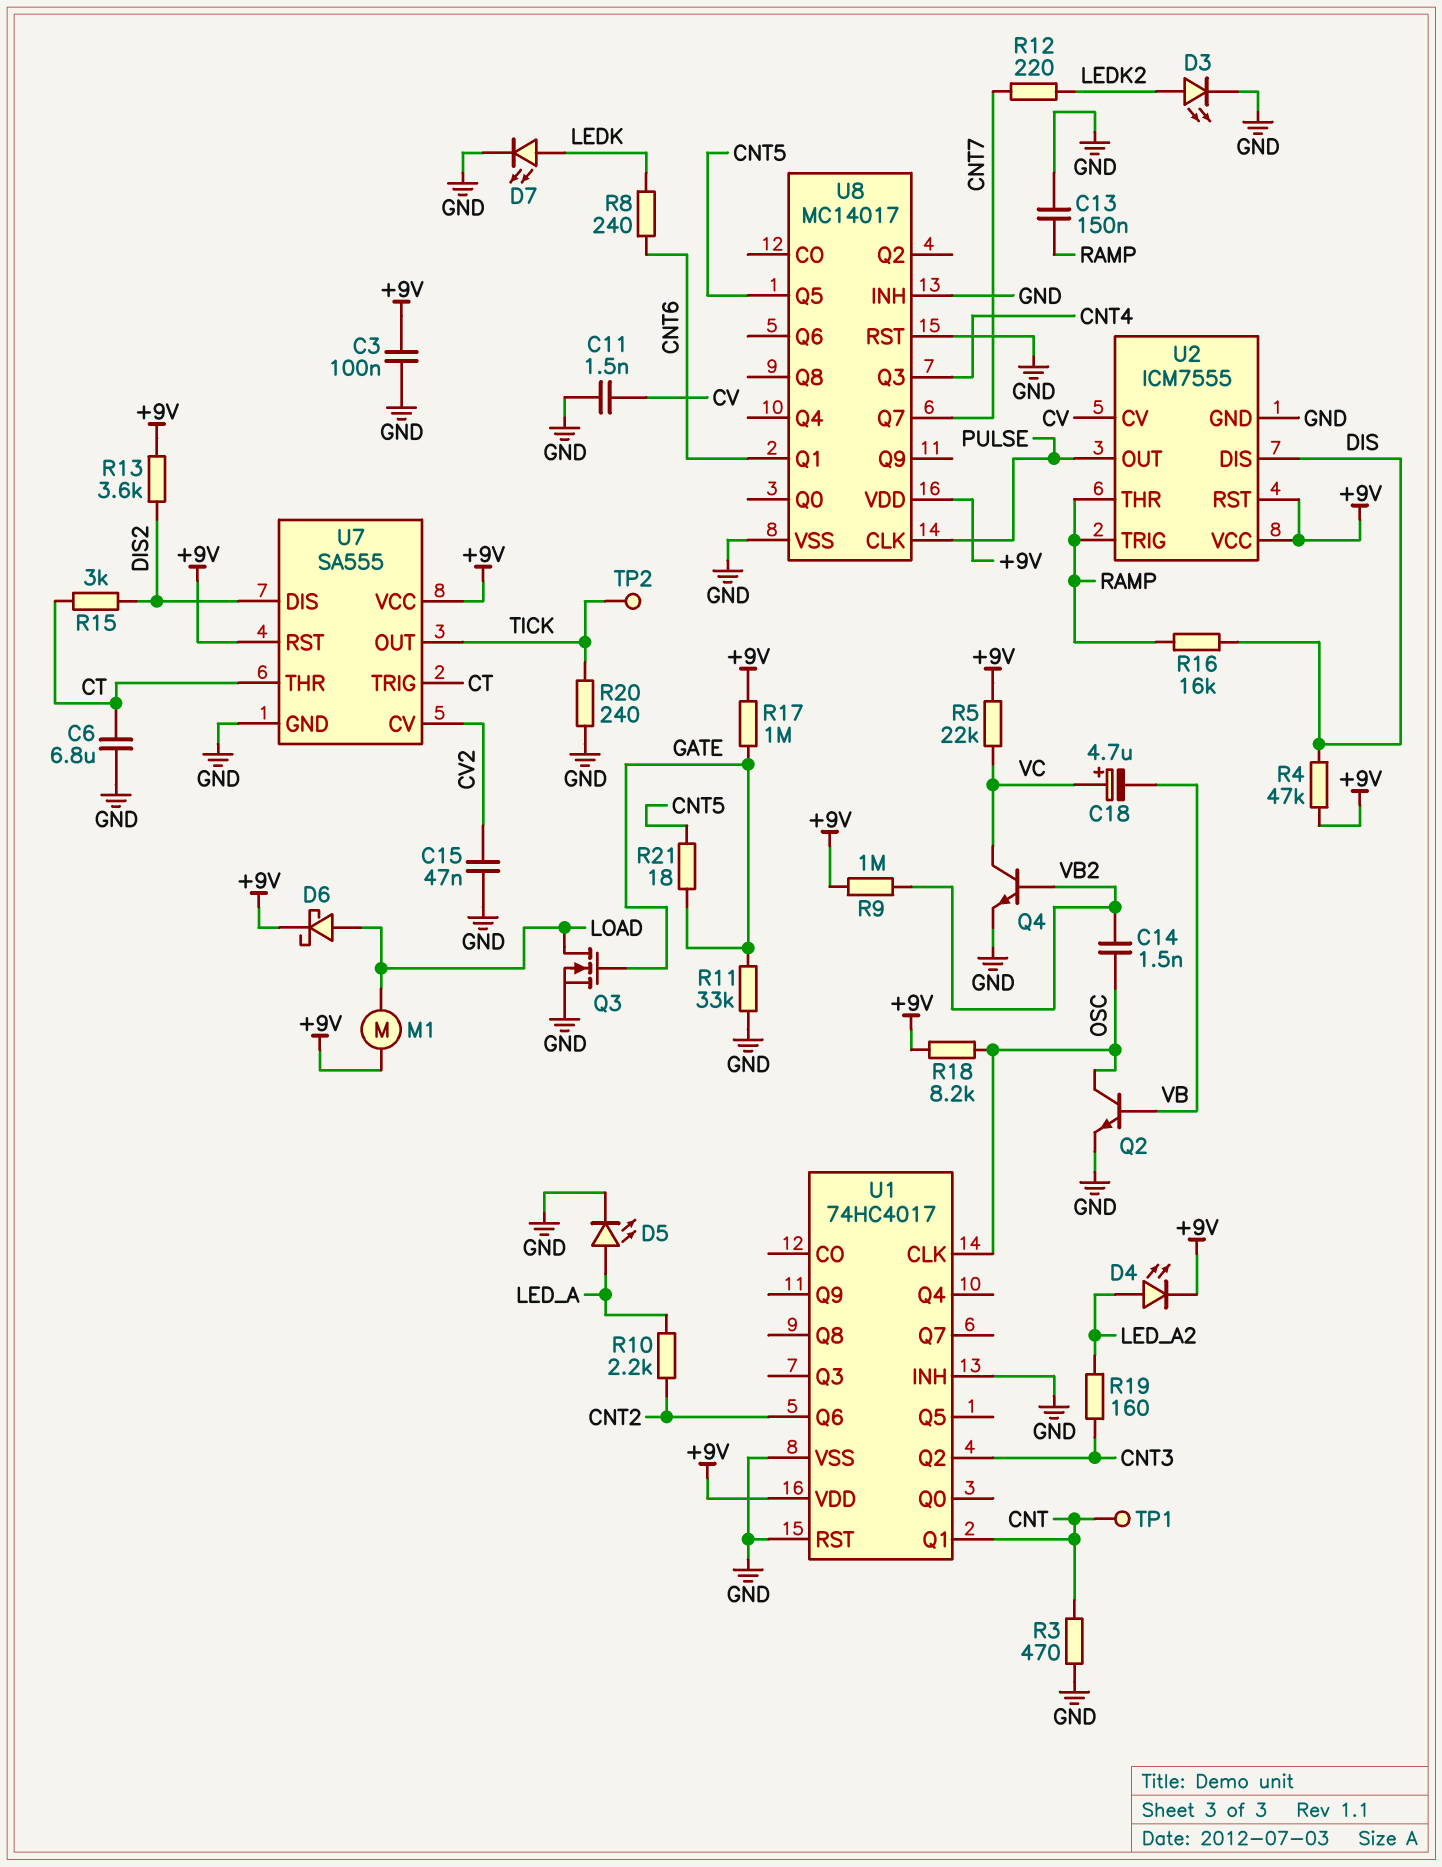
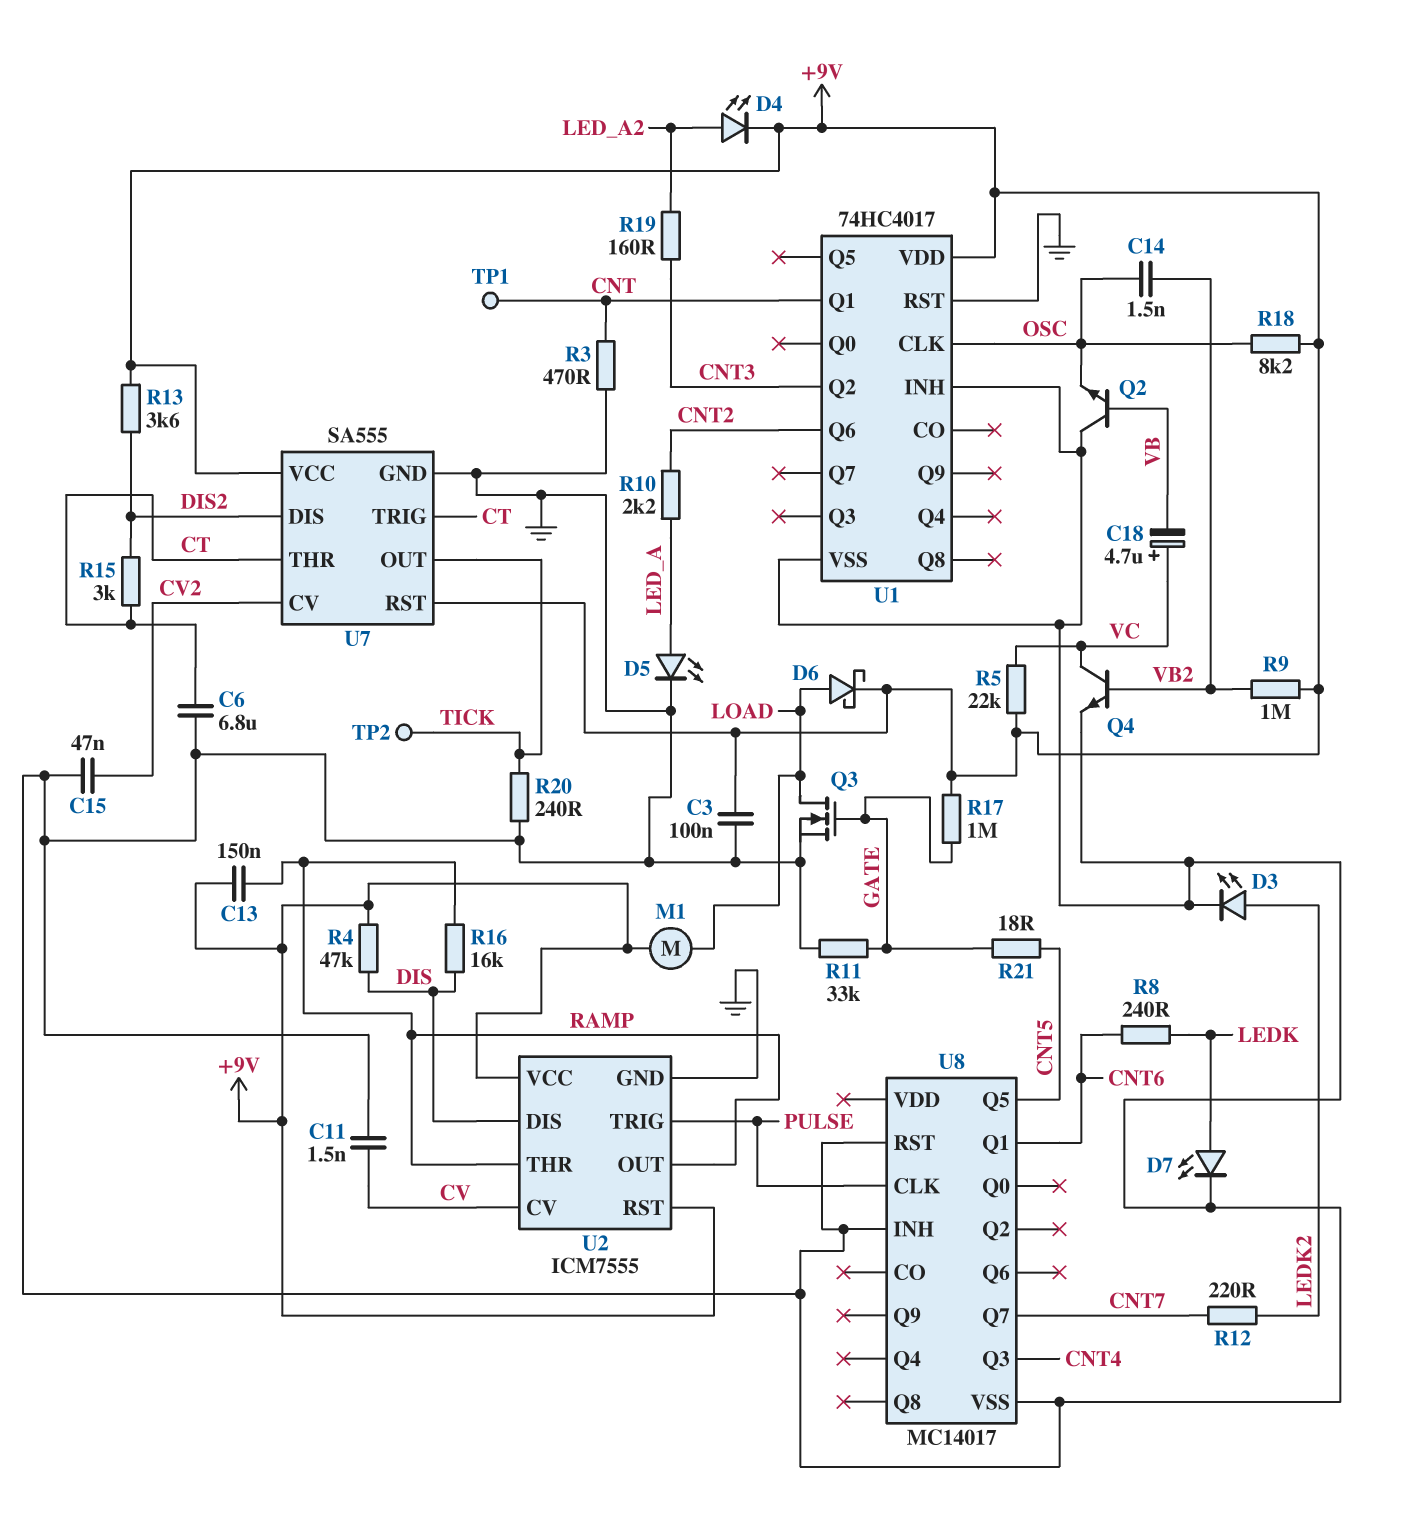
C13: 150nF (GND, RAMP) -> 150nF (+9V, RAMP)
Q2: NPN (B VB, C OSC, E GND) -> NPN (B VB, C GND, E OSC)
U2 pin OUT: PULSE -> RAMP
U2 pin TRIG: RAMP -> PULSE
U8 pin VDD: +9V -> none

